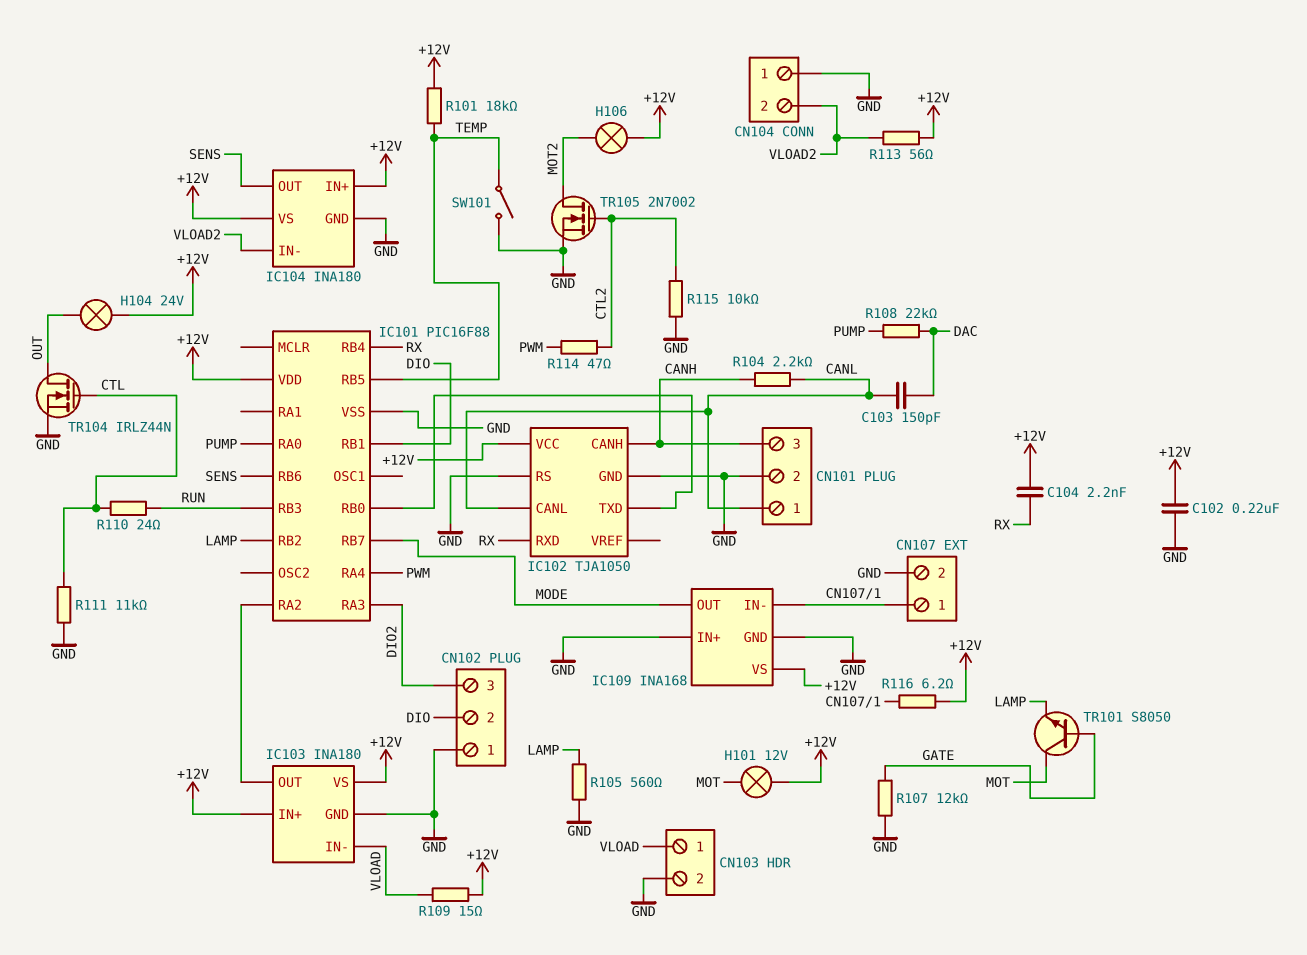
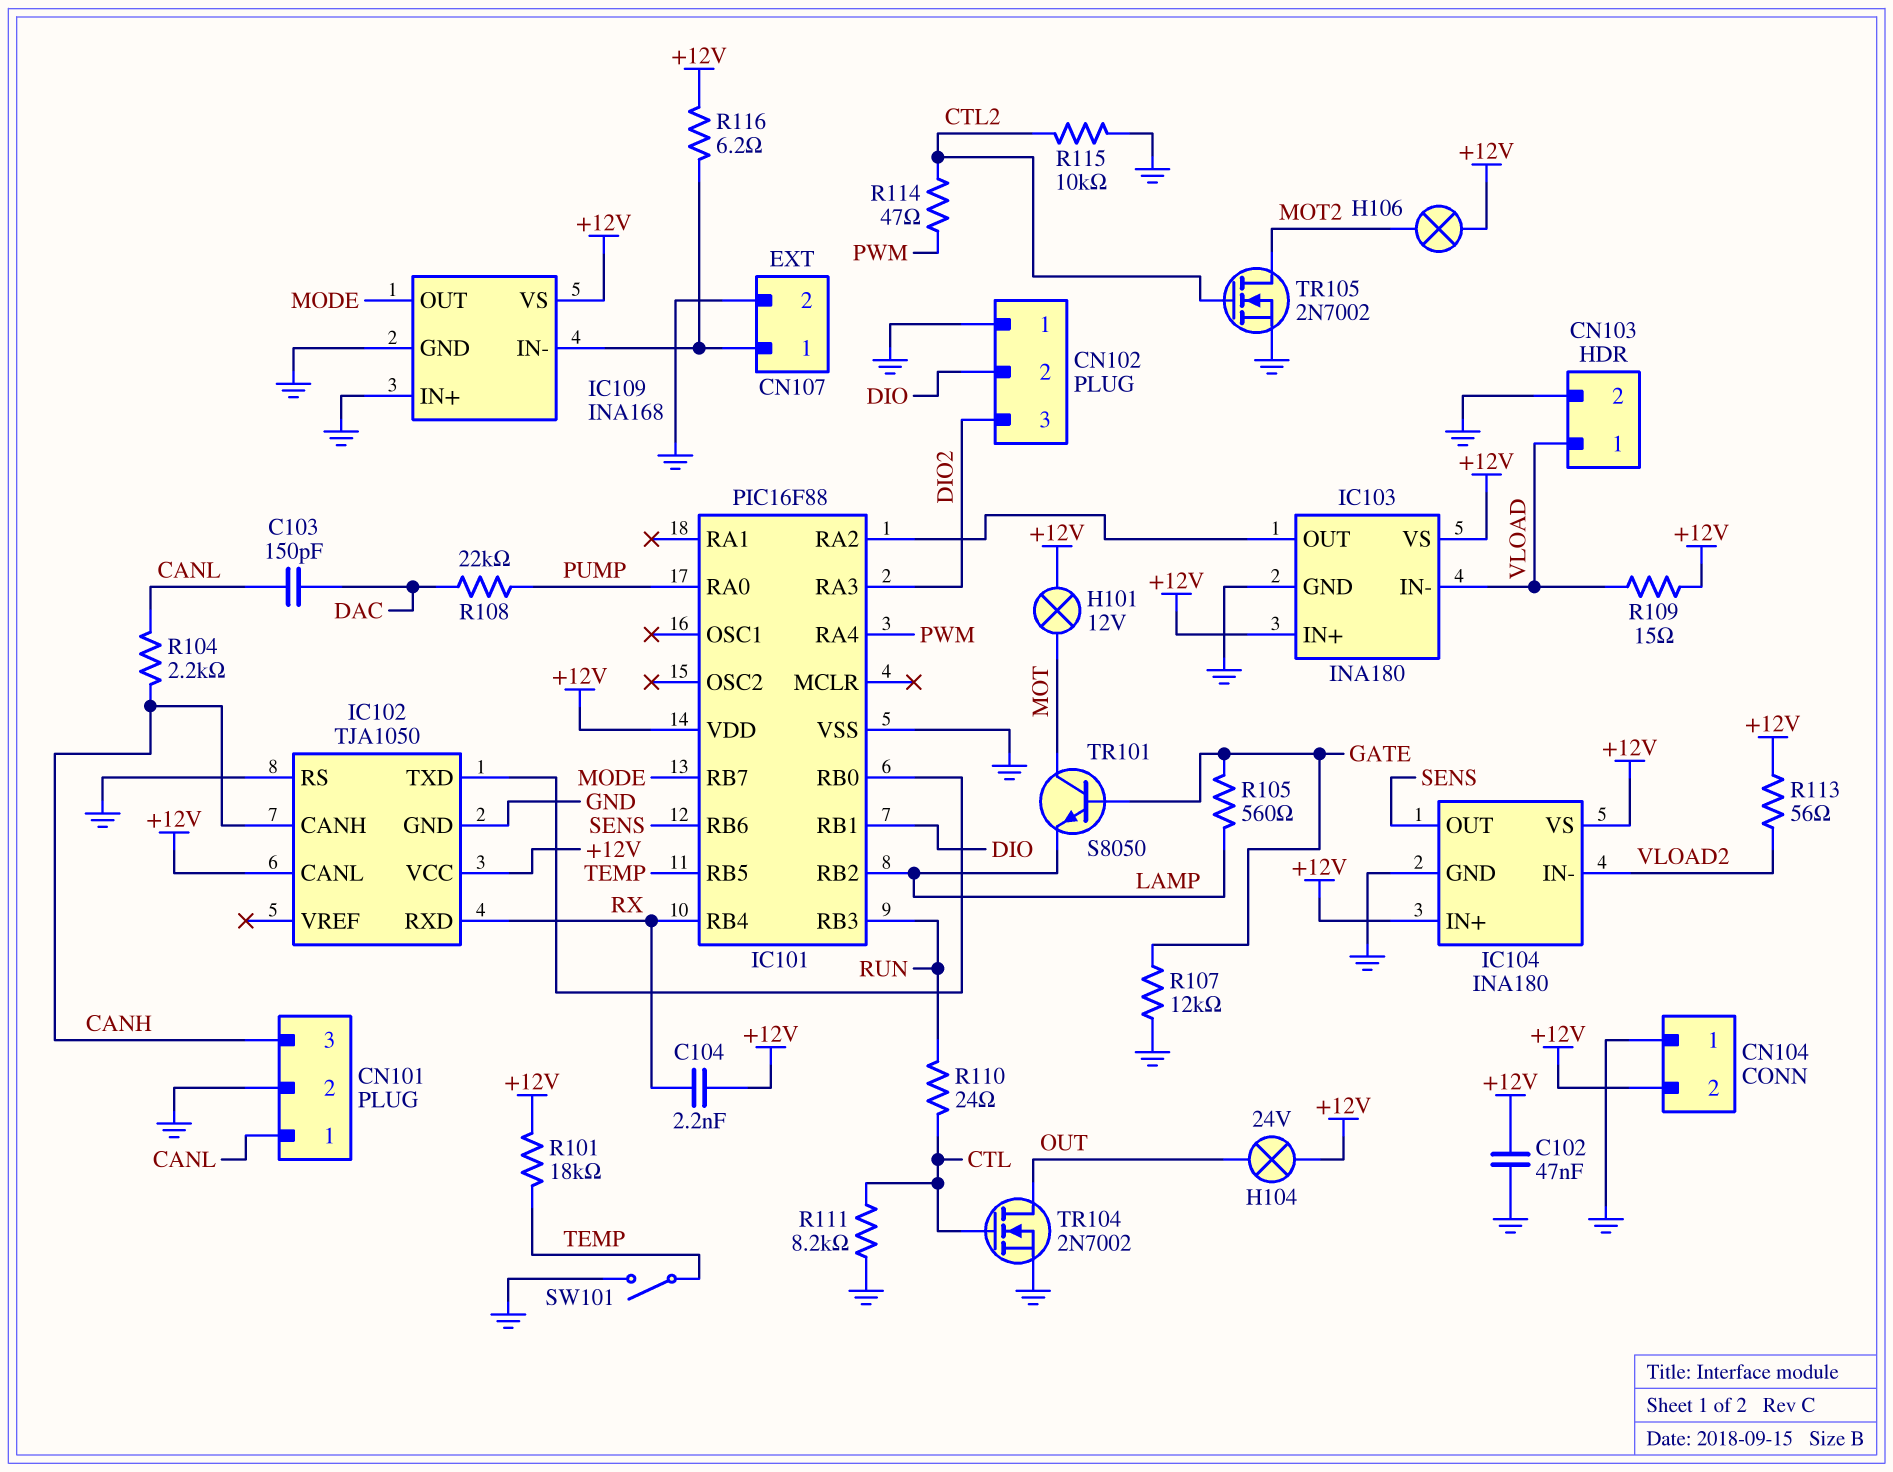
C102: 220nF (+12V, GND) -> 47nF (+12V, GND)
CN104 pin 2: VLOAD2 -> +12V
IC102 pin CANL: CANL -> +12V
R105: 560 (GND, LAMP) -> 560 (GATE, LAMP)
R111: 11k (CTL, GND) -> 8.2k (CTL, GND)
TR104: NMOS IRLZ44N (G CTL, D OUT, S GND) -> NMOS 2N7002 (G CTL, D OUT, S GND)

